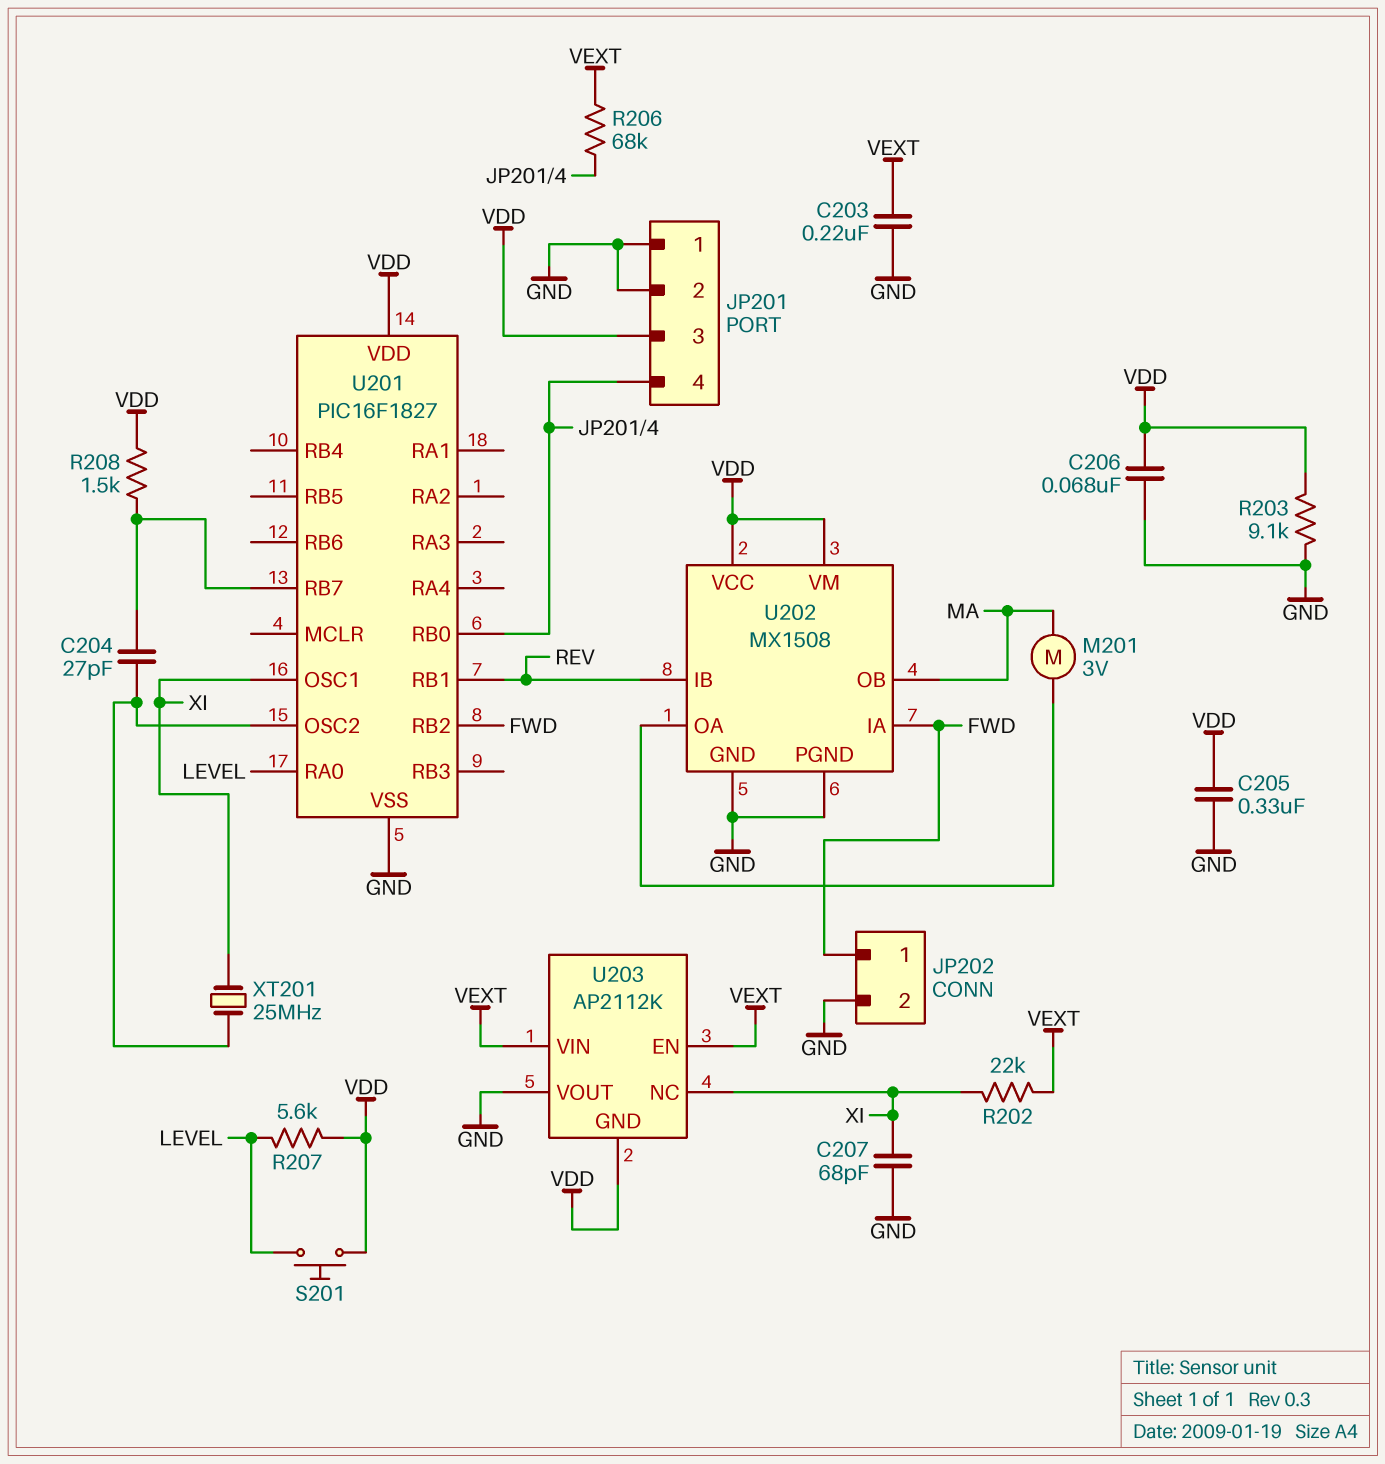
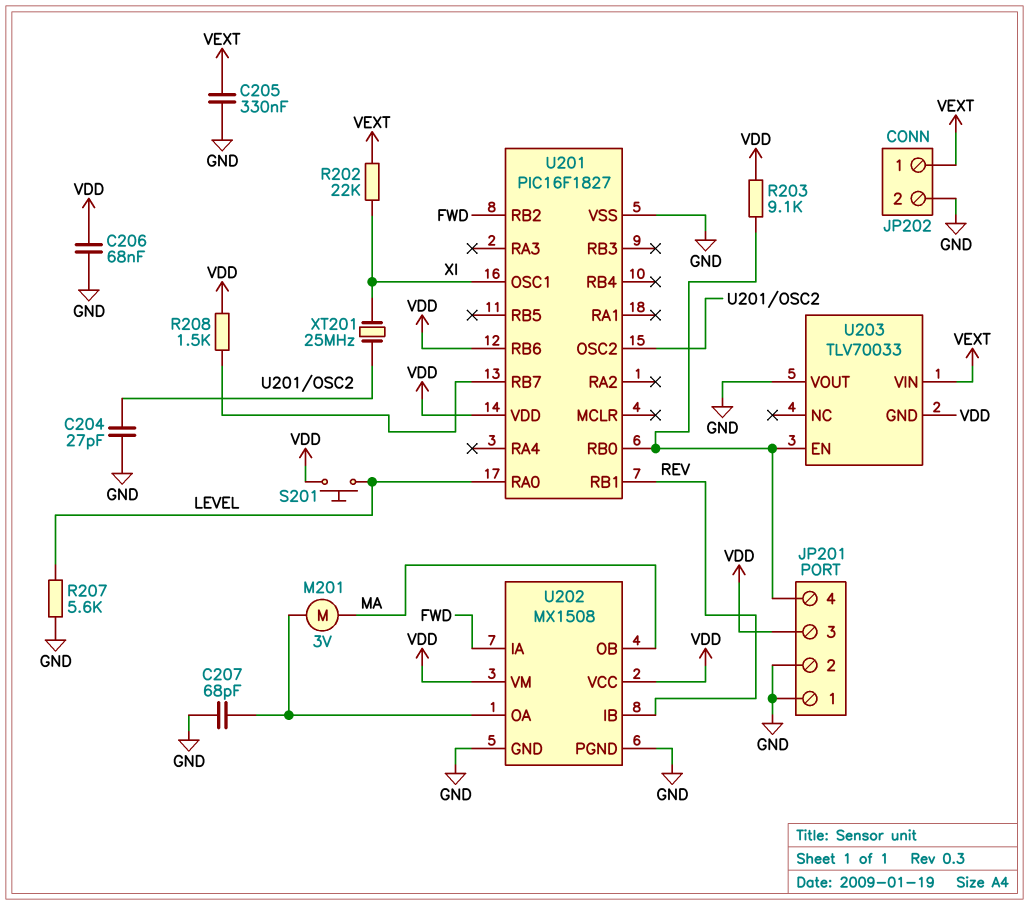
C203: 220nF (GND, VEXT) -> none
C204: 27pF (U201/OSC2, U201/RB7) -> 27pF (GND, U201/OSC2)
C205: 330nF (GND, VDD) -> 330nF (GND, VEXT)
C207: 68pF (GND, XI) -> 68pF (GND, U202/OA)
JP202 pin 1: FWD -> VEXT
R203: 9.1k (GND, VDD) -> 9.1k (JP201/4, VDD)
R206: 68k (JP201/4, VEXT) -> none
R207: 5.6k (LEVEL, VDD) -> 5.6k (GND, LEVEL)
U201 pin RB6: none -> VDD
U203: AP2112K -> TLV70033
U203 pin EN: VEXT -> JP201/4
U203 pin NC: XI -> none

